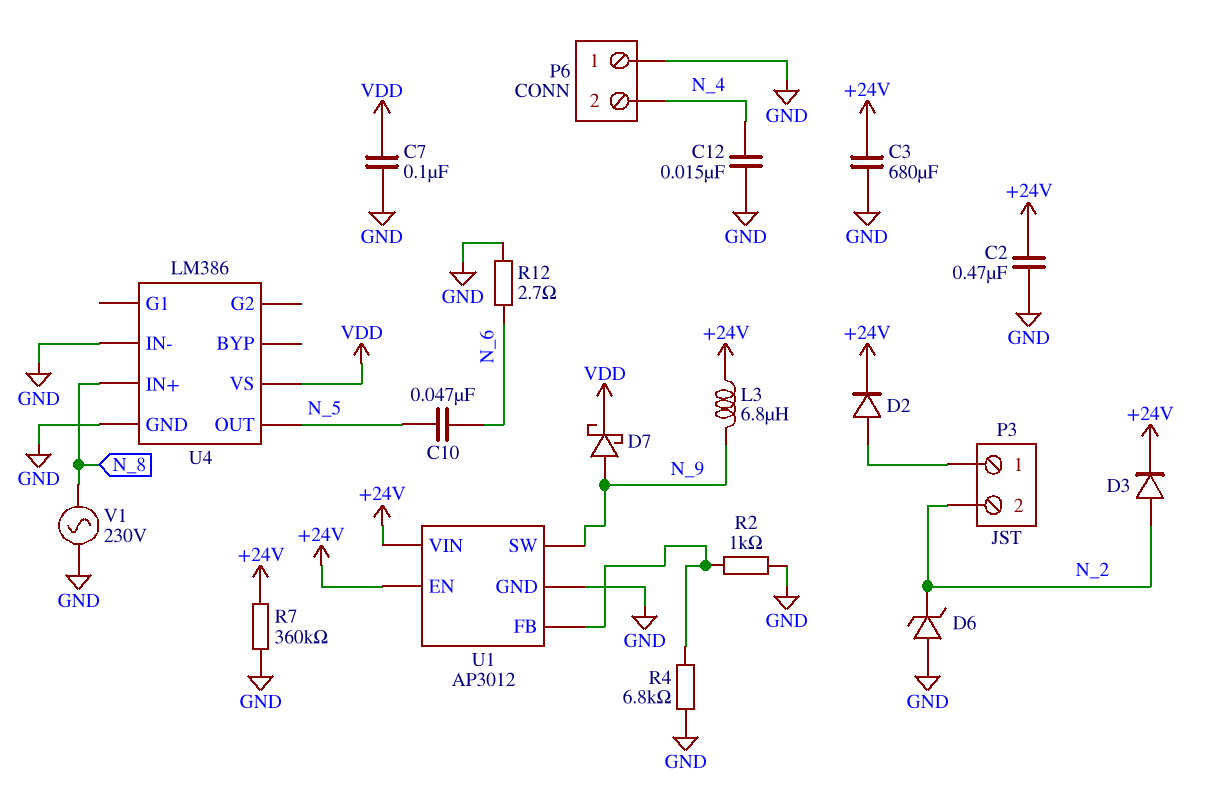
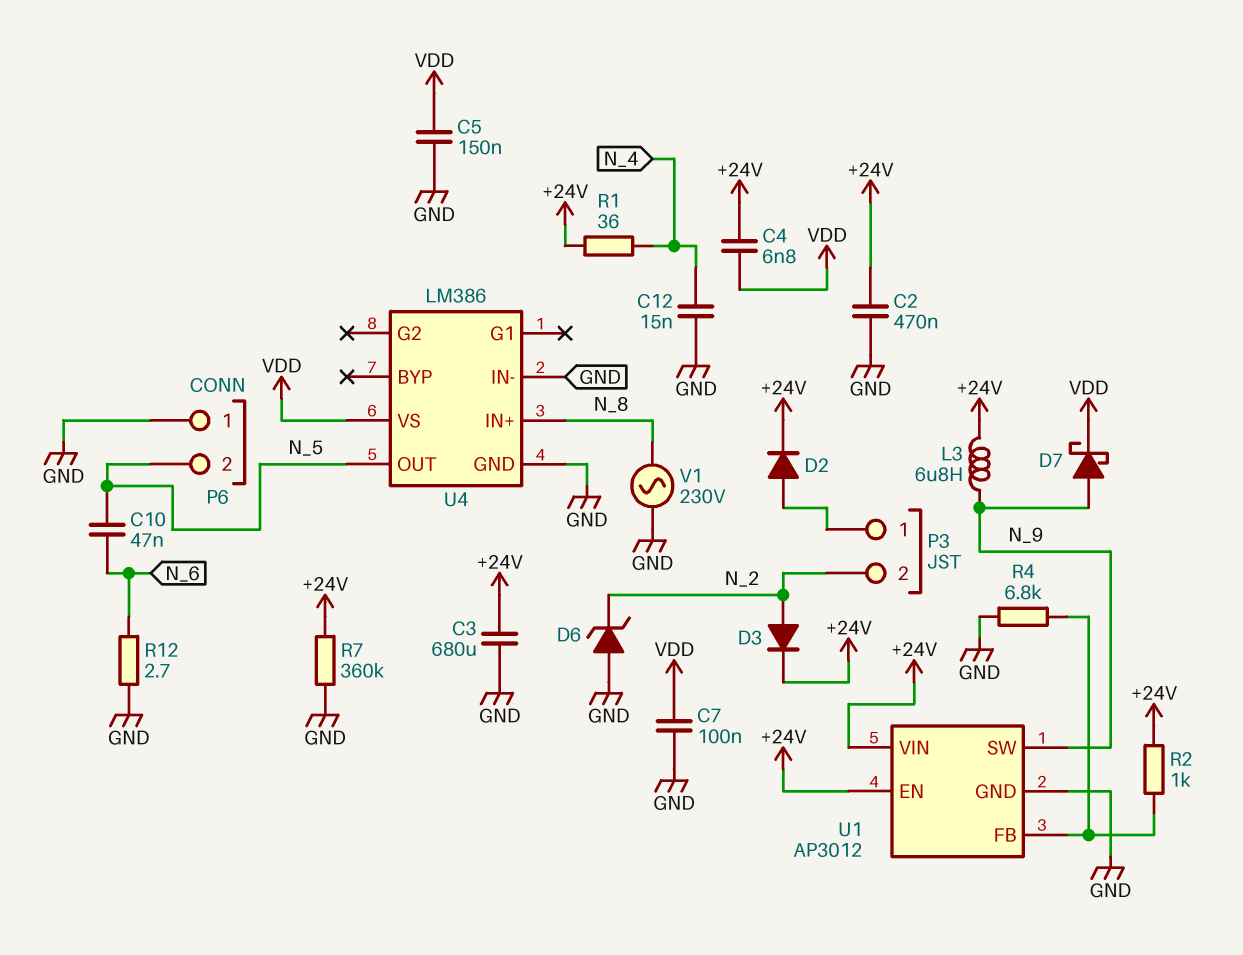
C4: none -> 6.8nF (+24V, VDD)
C5: none -> 150nF (GND, VDD)
P6 pin 2: N_4 -> N_5
R1: none -> 36 (+24V, N_4)
R2: 1k (GND, U1/FB) -> 1k (+24V, U1/FB)

